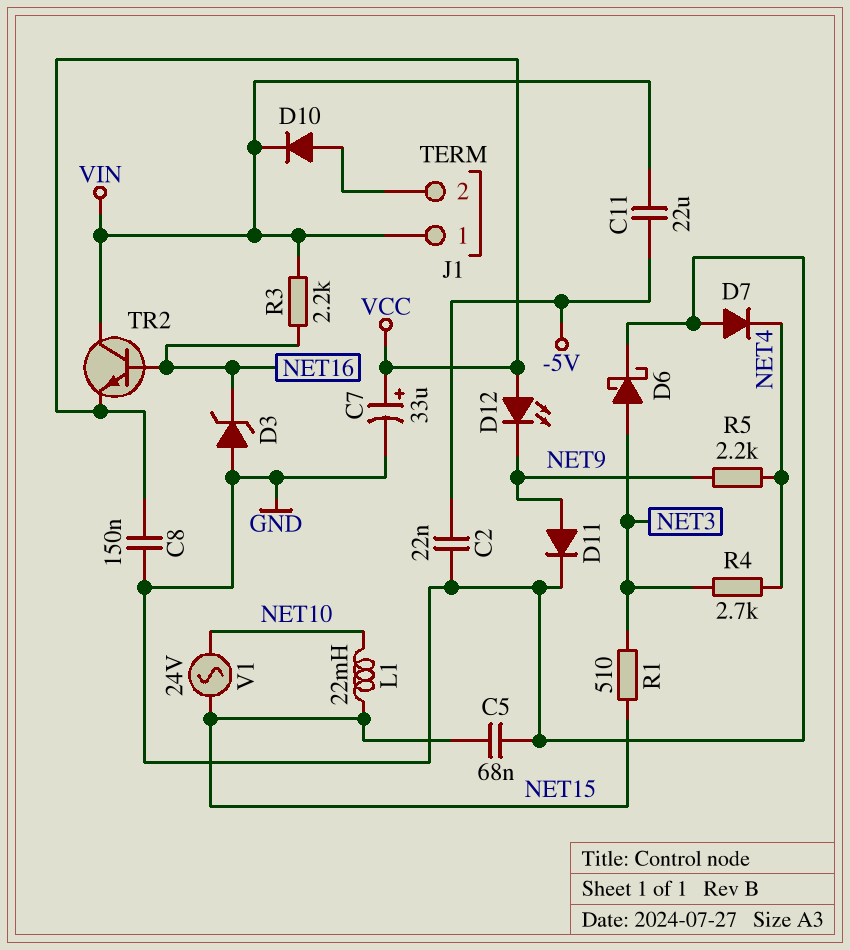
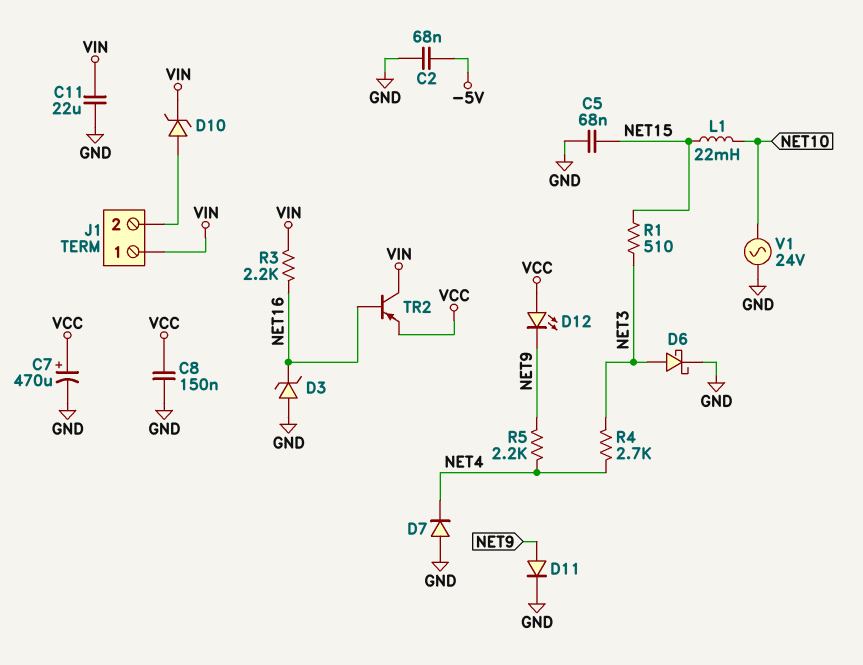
C2: 22nF (-5V, GND) -> 68nF (-5V, GND)
C7: 33uF (plus VCC, minus GND) -> 470uF (plus VCC, minus GND)
C11: 22uF (-5V, VIN) -> 22uF (GND, VIN)
D10: diode (A J1/2, K VIN) -> zener (A J1/2, K VIN)
TR2: NPN (B NET16, C VIN, E VCC) -> PNP (B NET16, C VIN, E VCC)
V1: AC 24V (NET10, NET15) -> AC 24V (GND, NET10)

